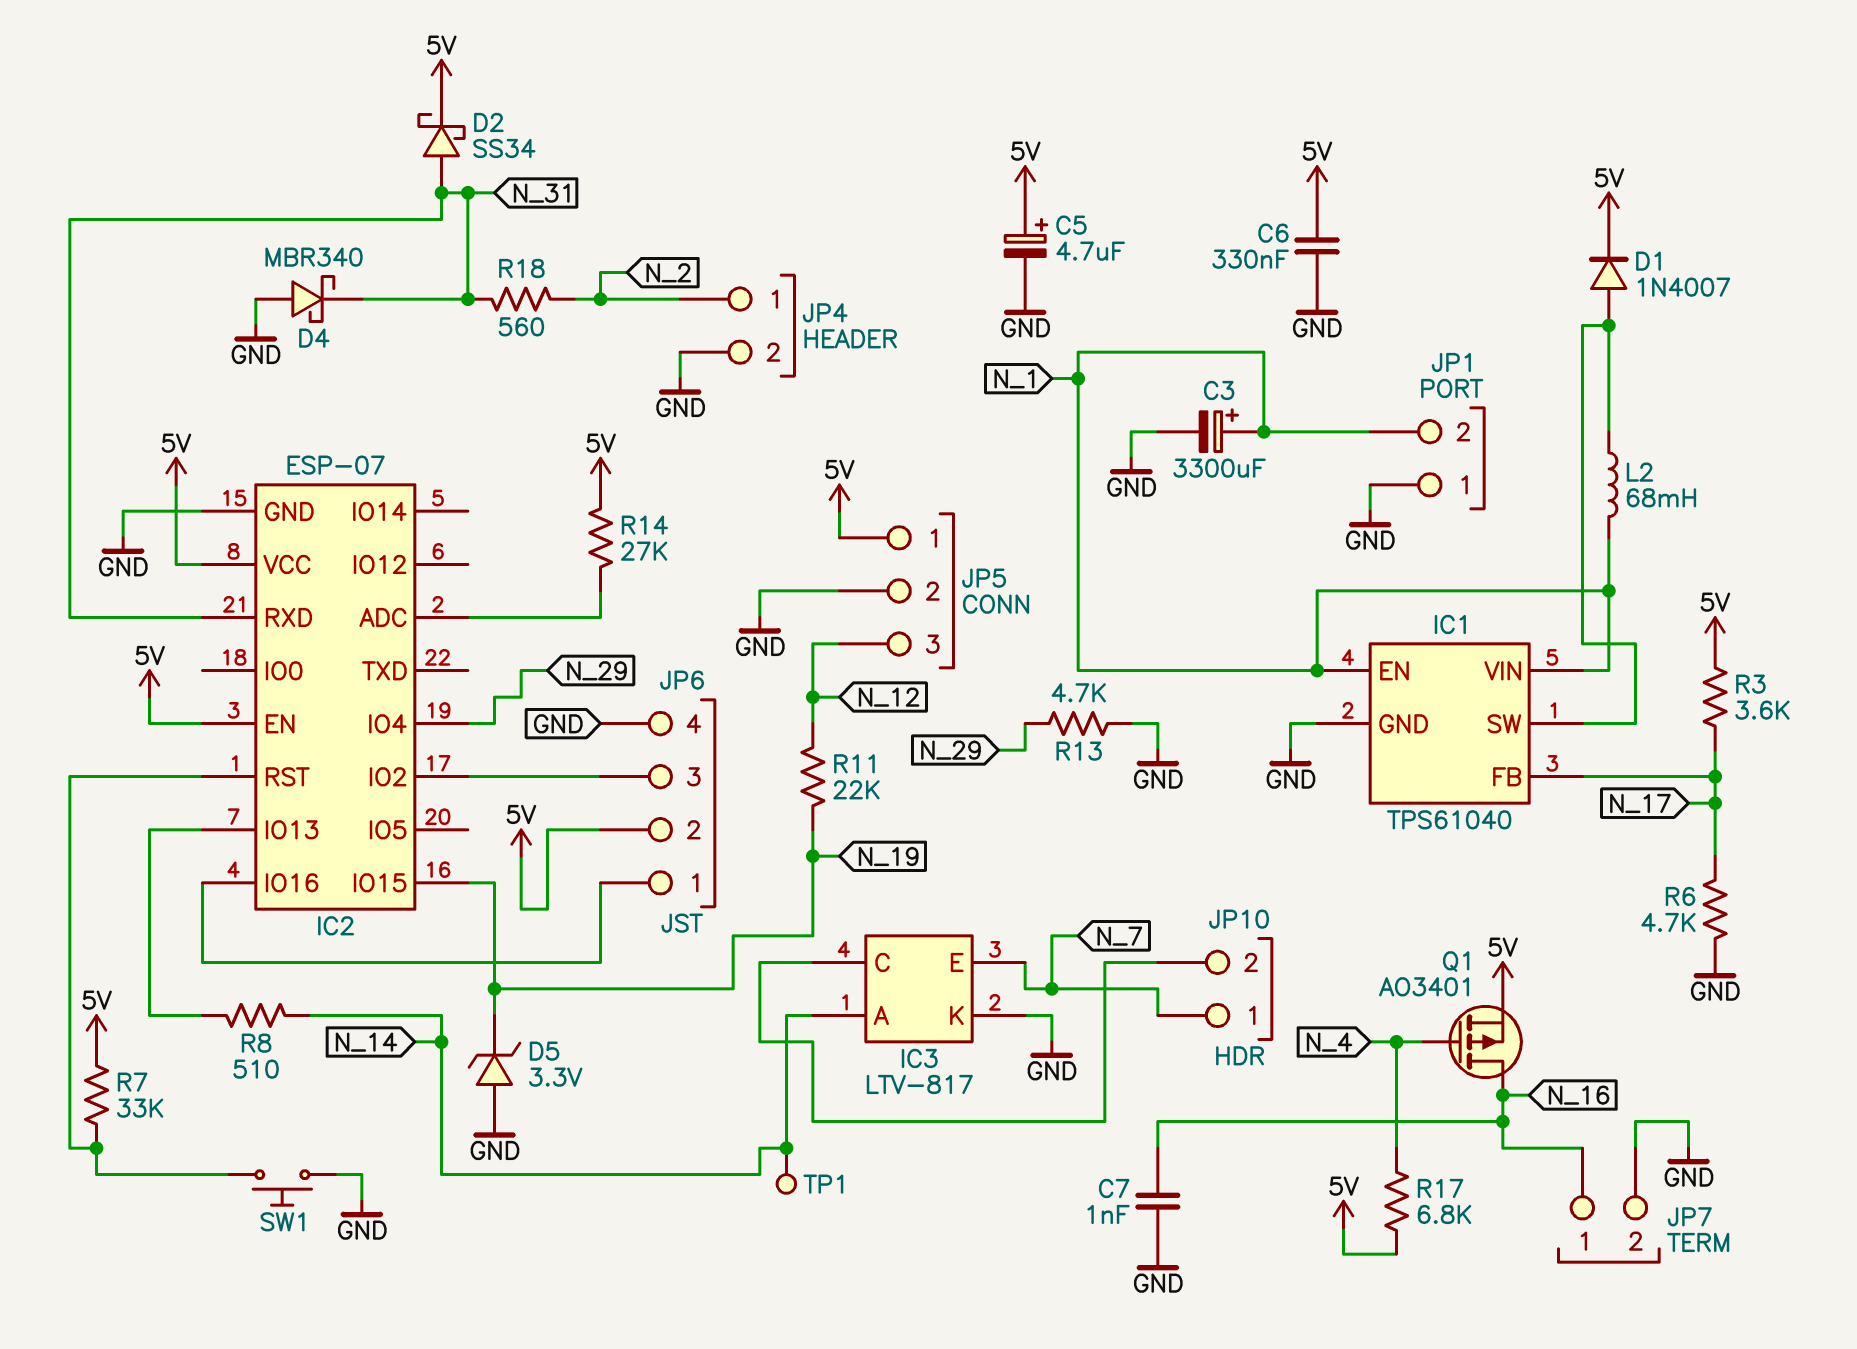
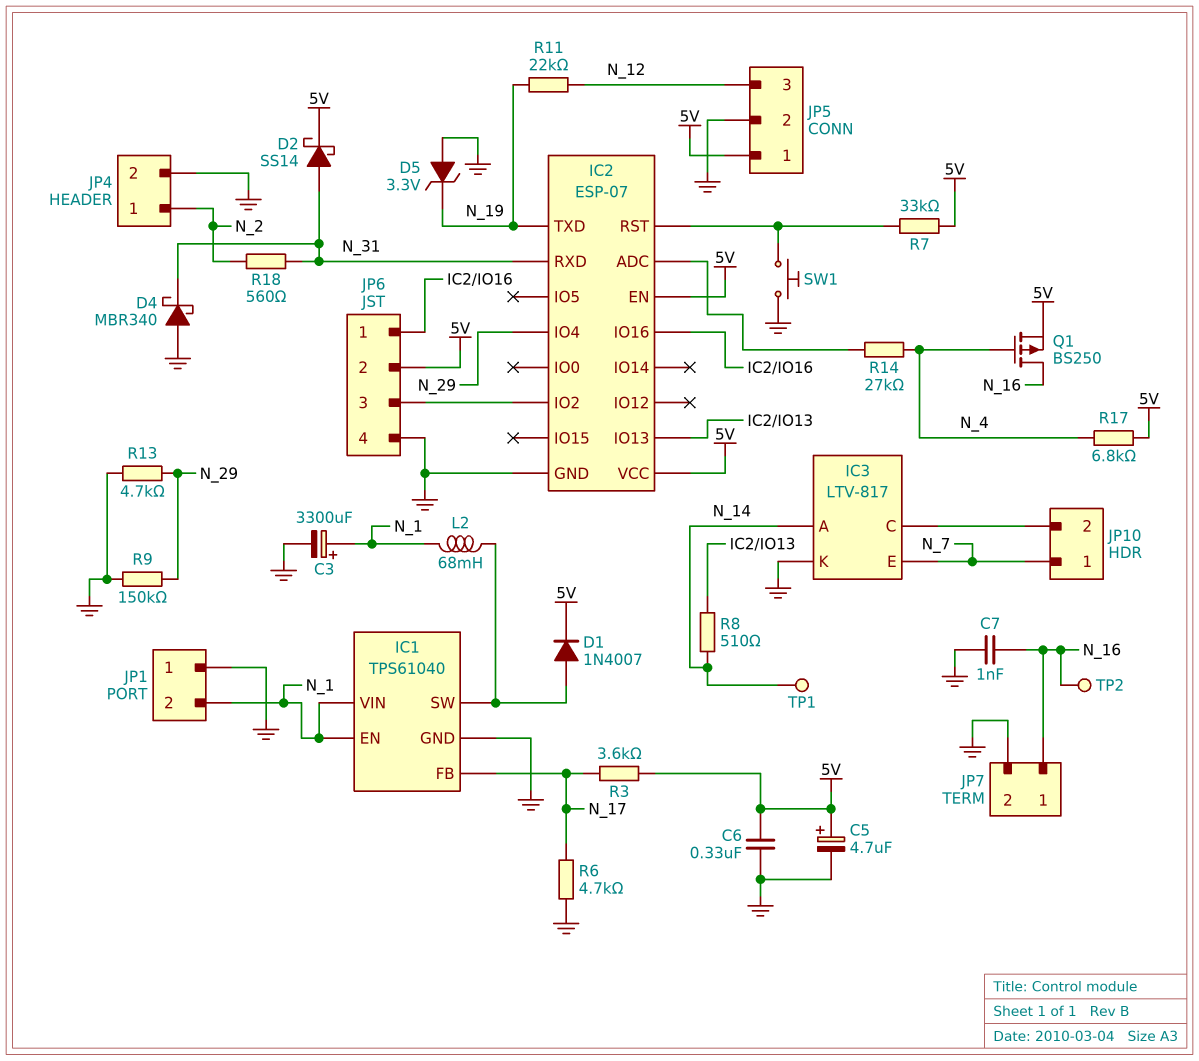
D2: schottky SS34 (A N_31, K 5V) -> schottky SS14 (A N_31, K 5V)
IC2 pin IO15: N_19 -> none
IC2 pin TXD: none -> N_19
Q1: PMOS AO3401 (G N_4, D N_16, S 5V) -> PMOS BS250 (G N_4, D N_16, S 5V)
R9: none -> 150k (GND, N_29)
R14: 27k (5V, IC2/ADC) -> 27k (IC2/ADC, N_4)
TP2: none -> test point (N_16)

